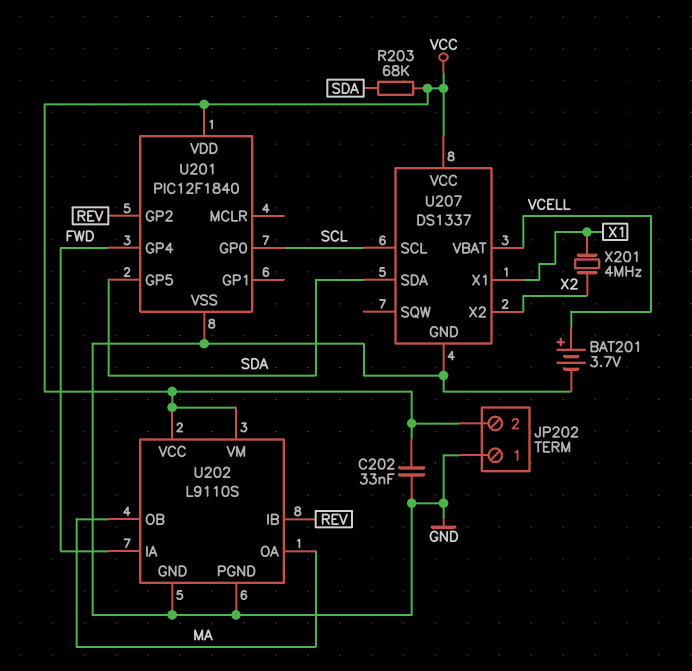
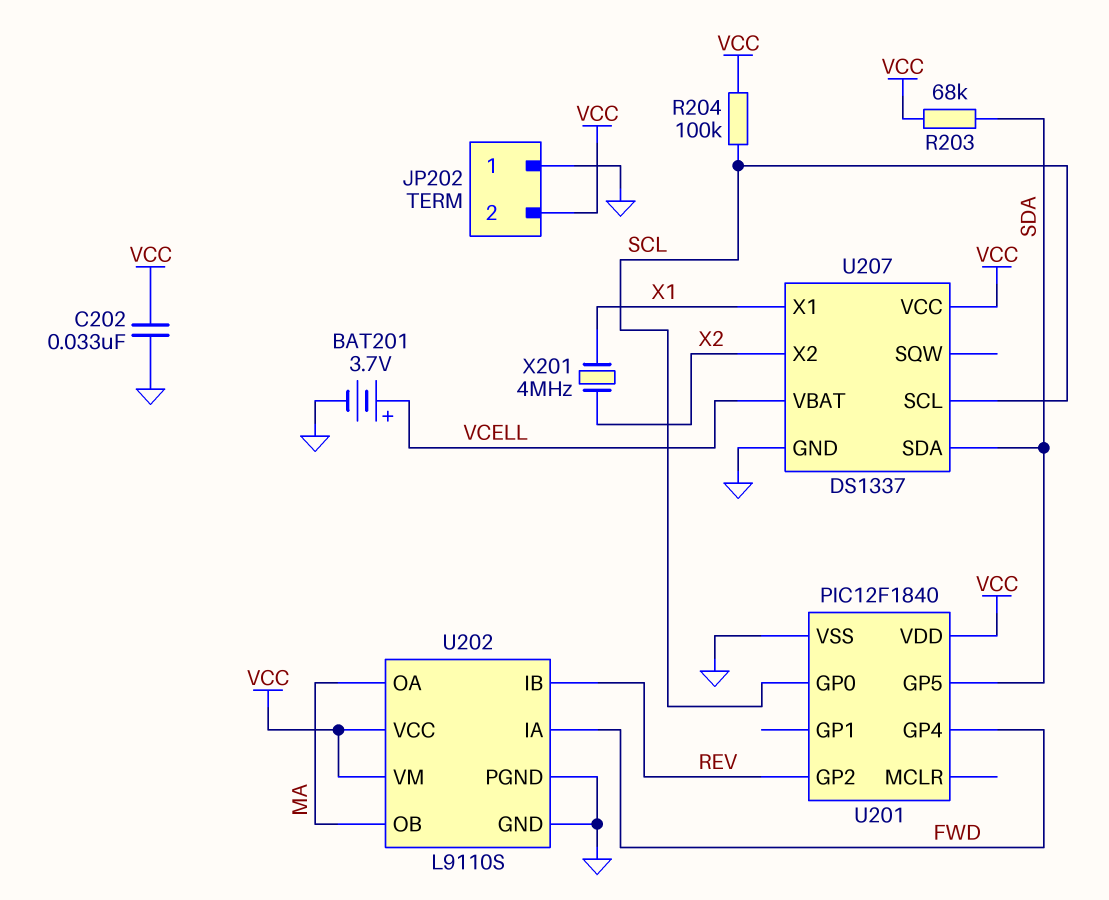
R204: none -> 100k (SCL, VCC)

